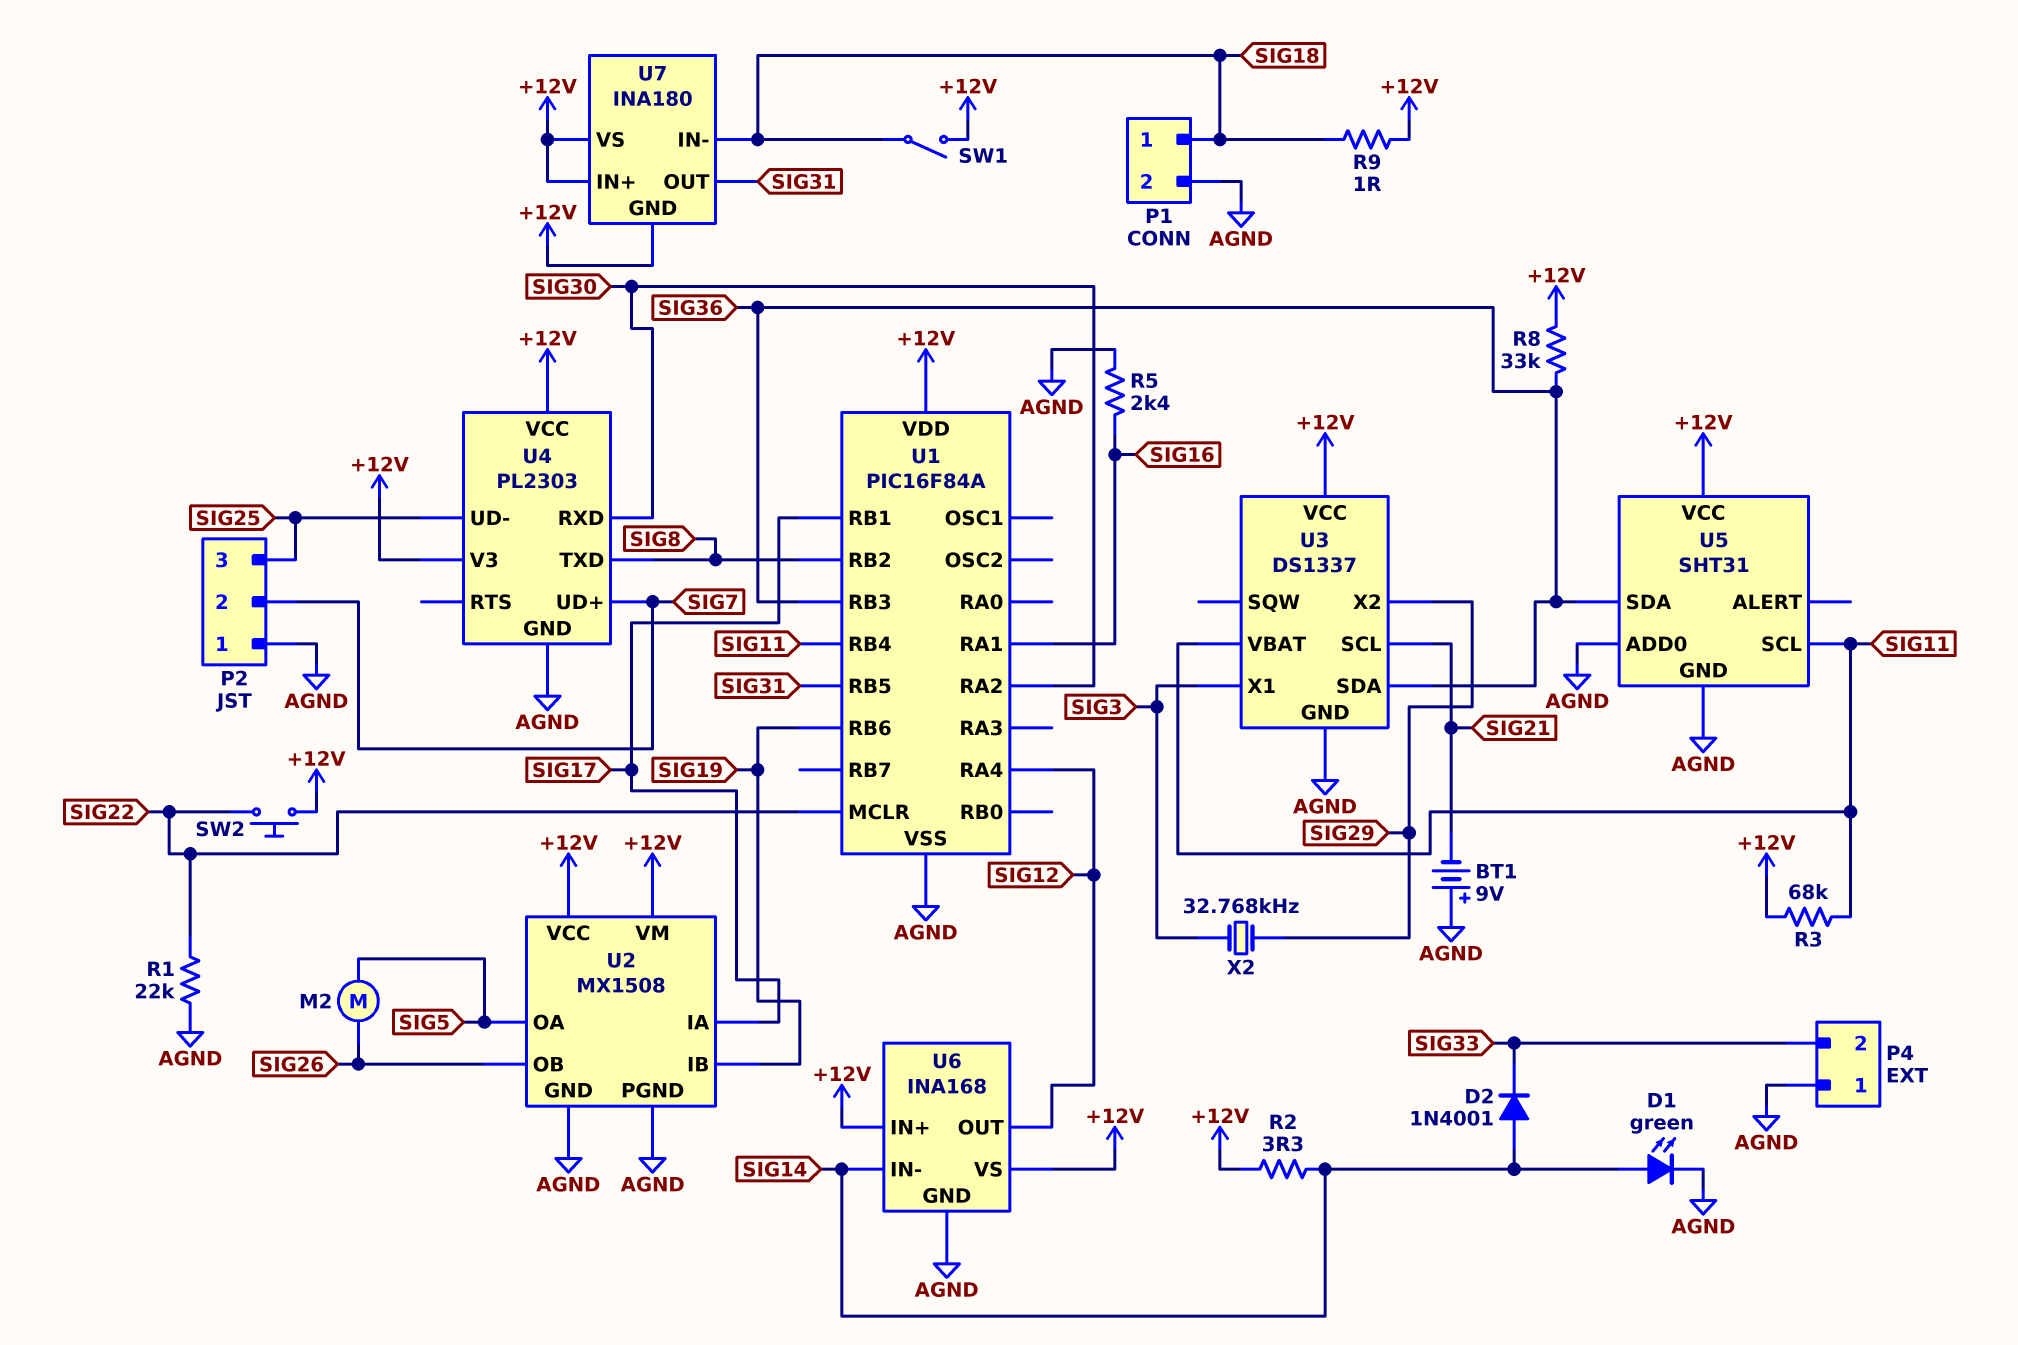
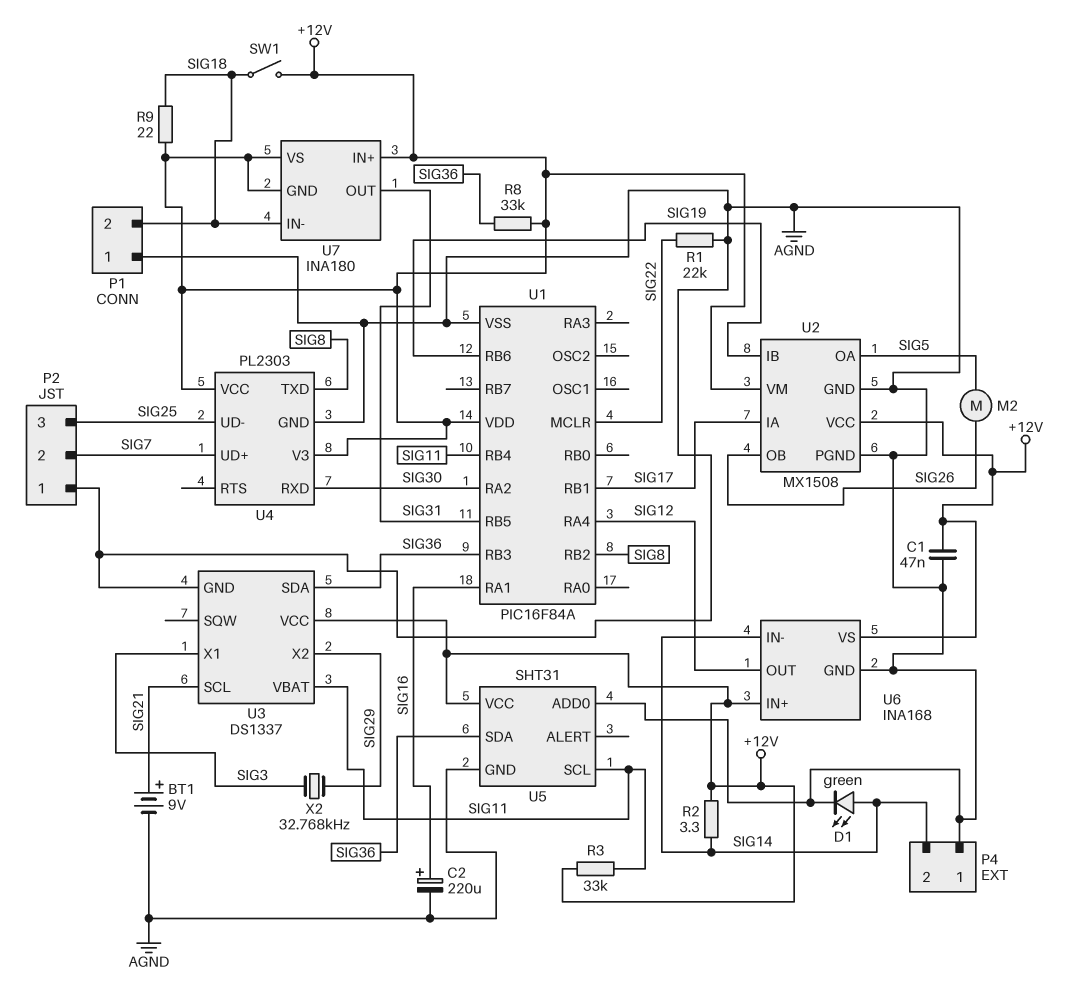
BT1: 9V (plus AGND, minus SIG21) -> 9V (plus SIG21, minus AGND)
C1: none -> 47nF (+12V, AGND)
C2: none -> 220uF (plus SIG16, minus AGND)
D2: diode 1N4001 (A SIG14, K SIG33) -> none
P1 pin 1: SIG18 -> AGND
P1 pin 2: AGND -> SIG18
P4 pin 2: SIG33 -> SIG14
R3: 68k (+12V, SIG11) -> 33k (+12V, SIG11)
R5: 2.4k (AGND, SIG16) -> none
R9: 1 (+12V, SIG18) -> 22 (+12V, SIG18)
SW2: button (+12V, SIG22) -> none

